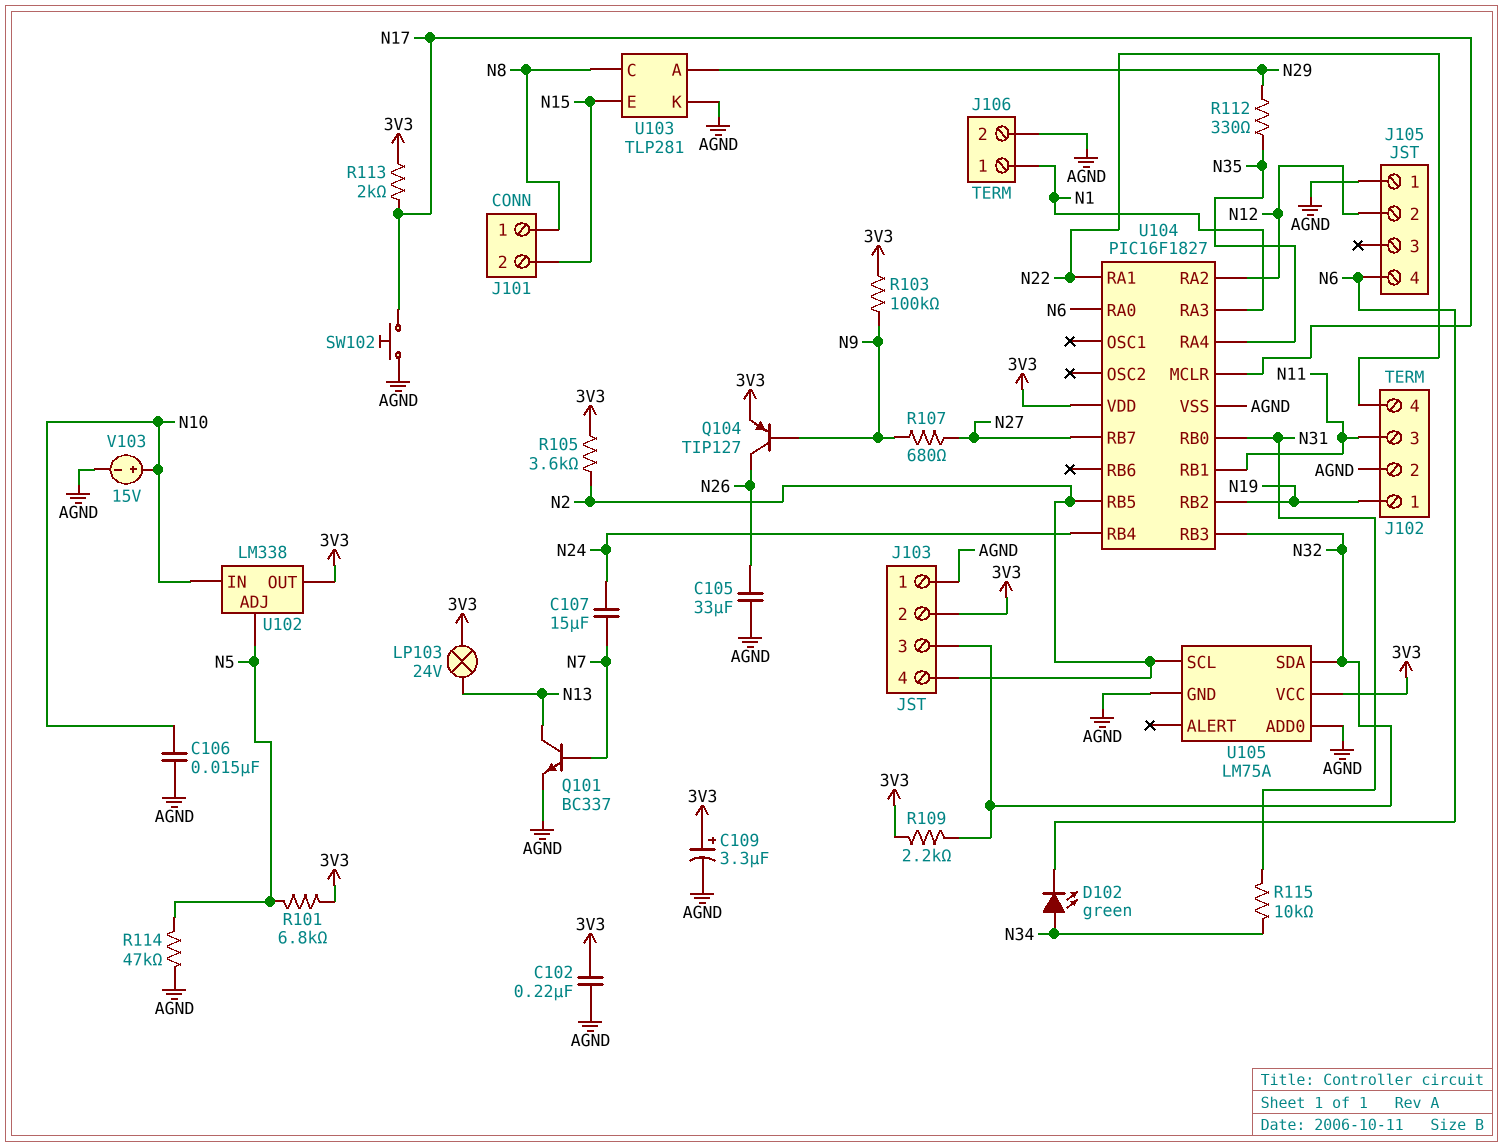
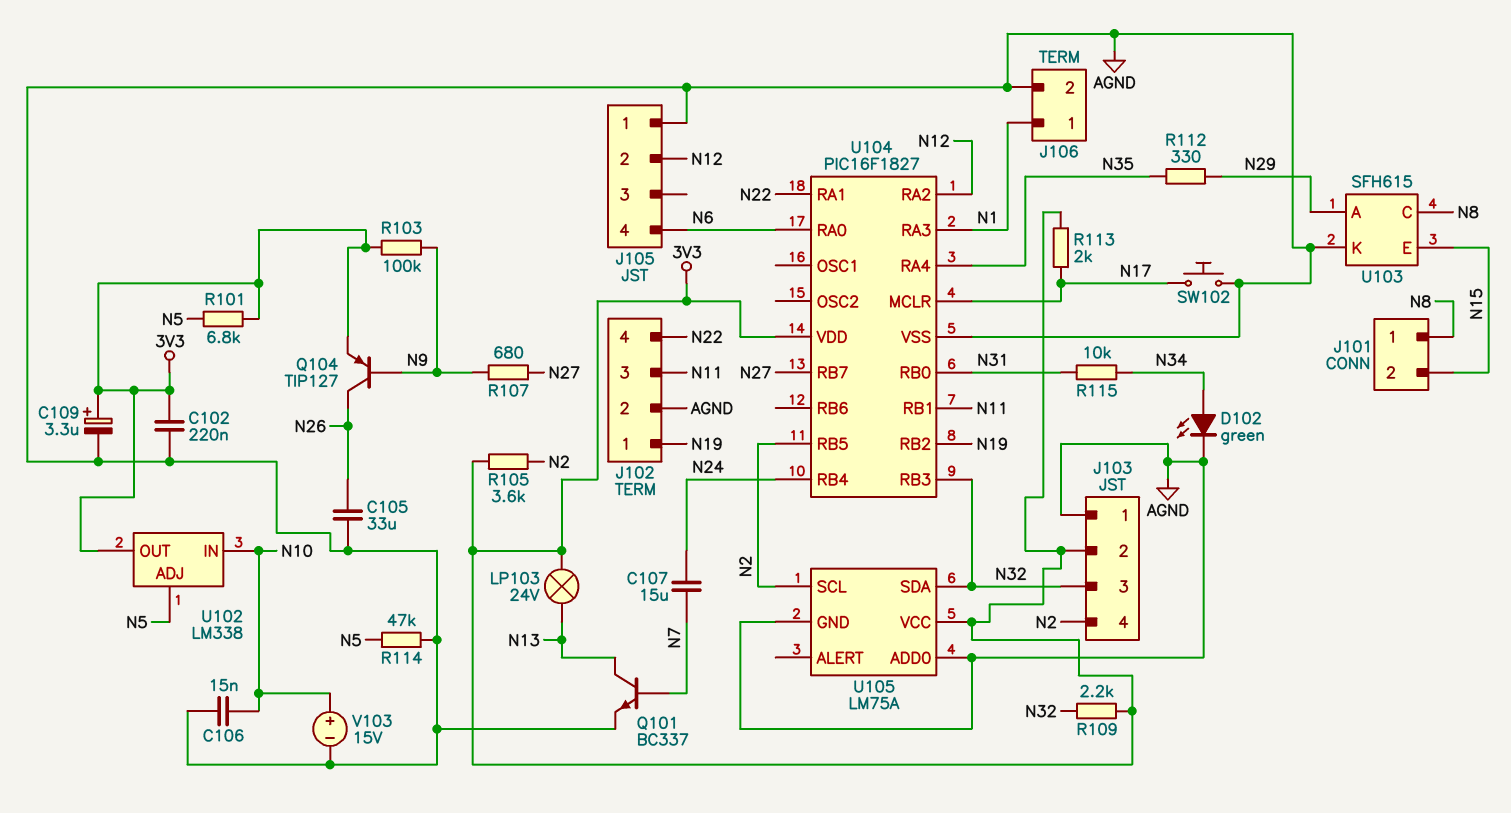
D102: LED green (A N34, K N6) -> LED green (A N34, K AGND)
U103: TLP281 -> SFH615

